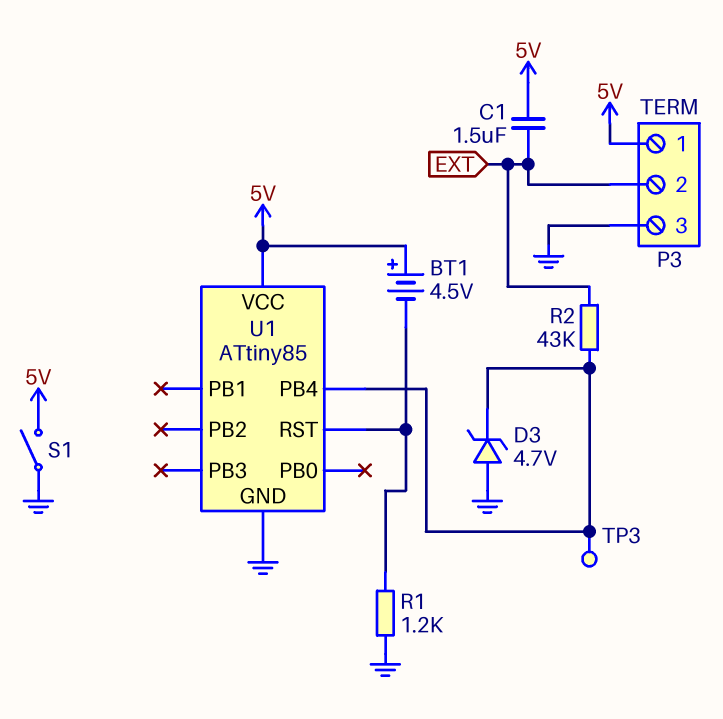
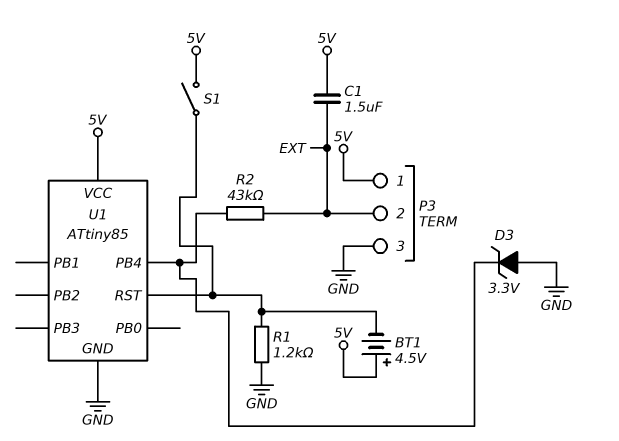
D3: zener 4.7V (A GND, K U1/PB4) -> zener 3.3V (A GND, K U1/PB4)
S1: switch (5V, GND) -> switch (5V, U1/RST)
TP3: test point (U1/PB4) -> none

